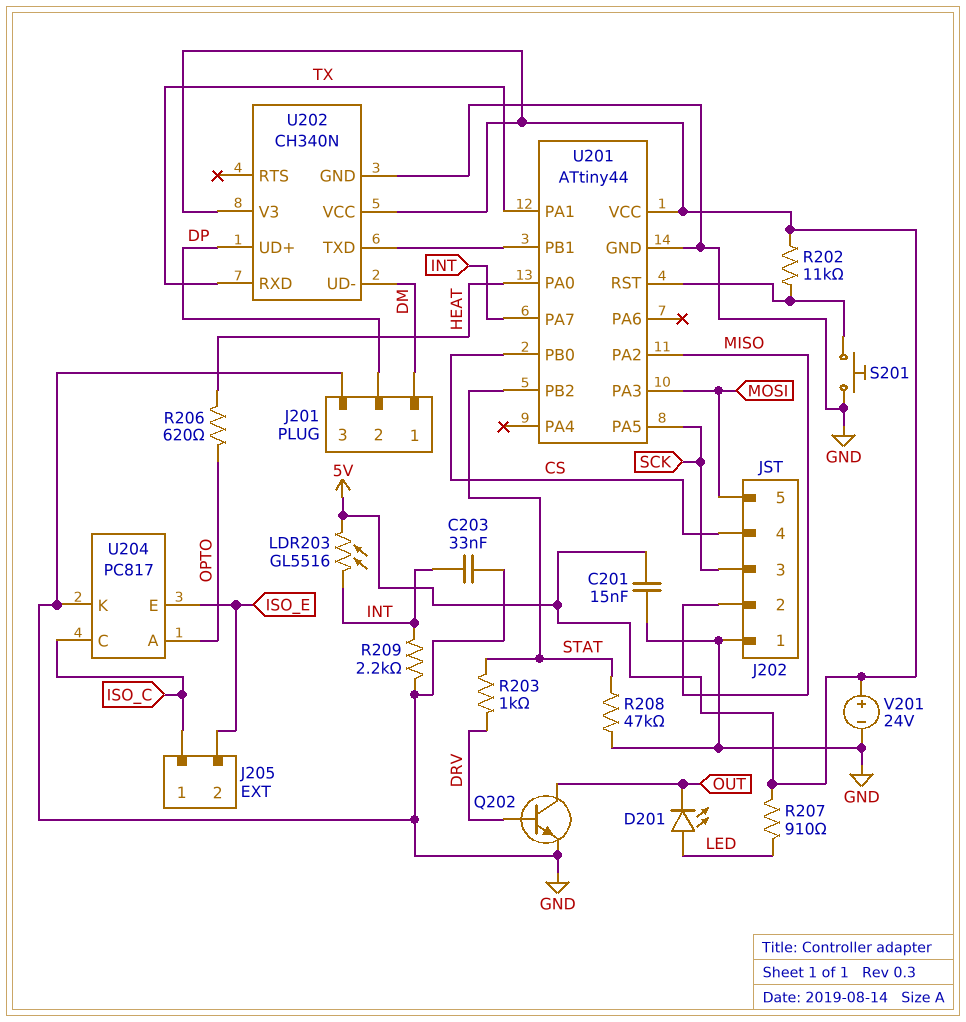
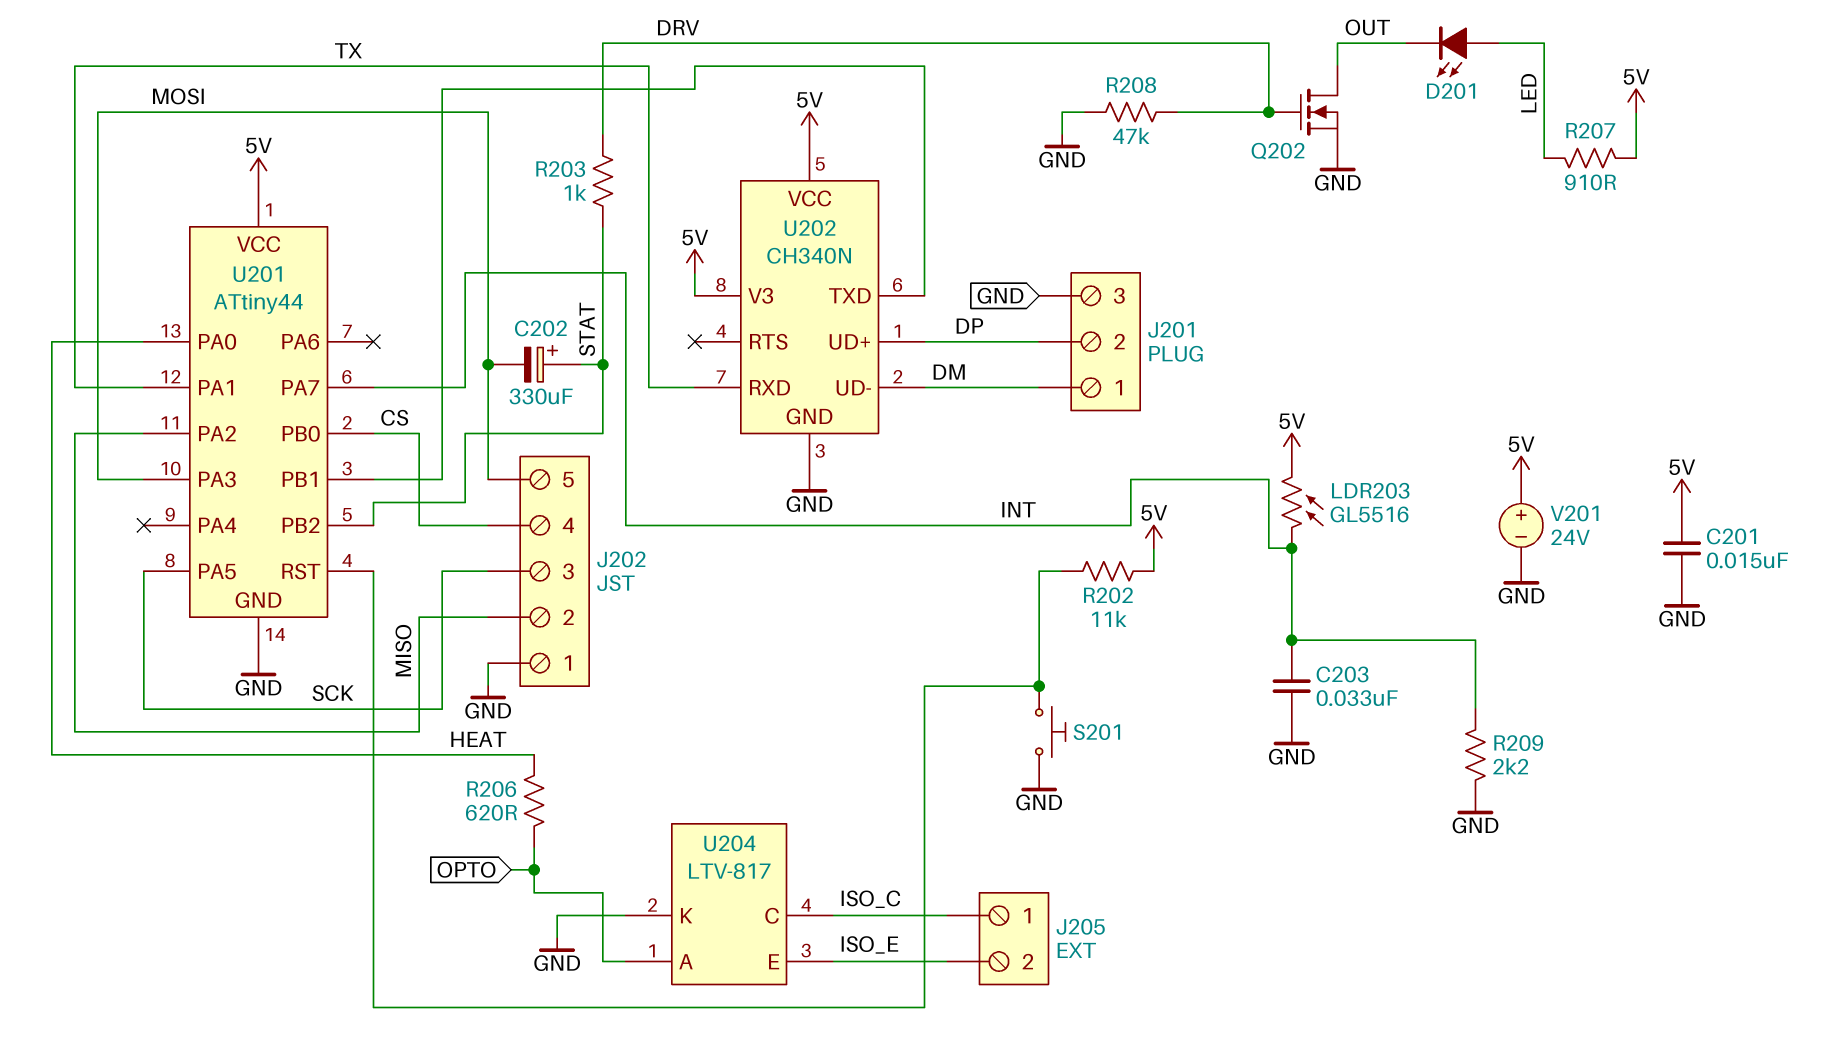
C202: none -> 330uF (plus STAT, minus MOSI)
Q202: NPN (B DRV, C OUT, E GND) -> NMOS (G DRV, D OUT, S GND)
R208: 47k (GND, STAT) -> 47k (DRV, GND)
U204: PC817 -> LTV-817

